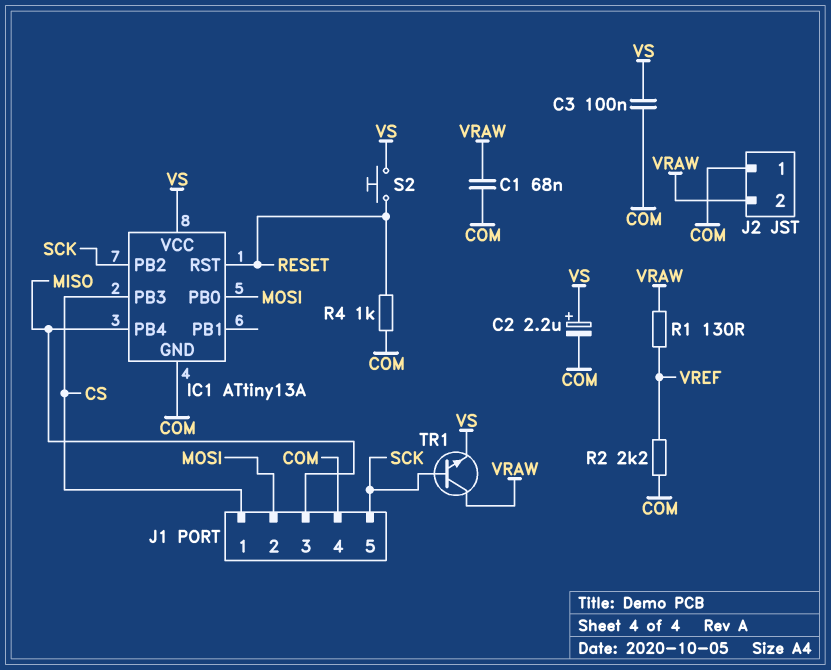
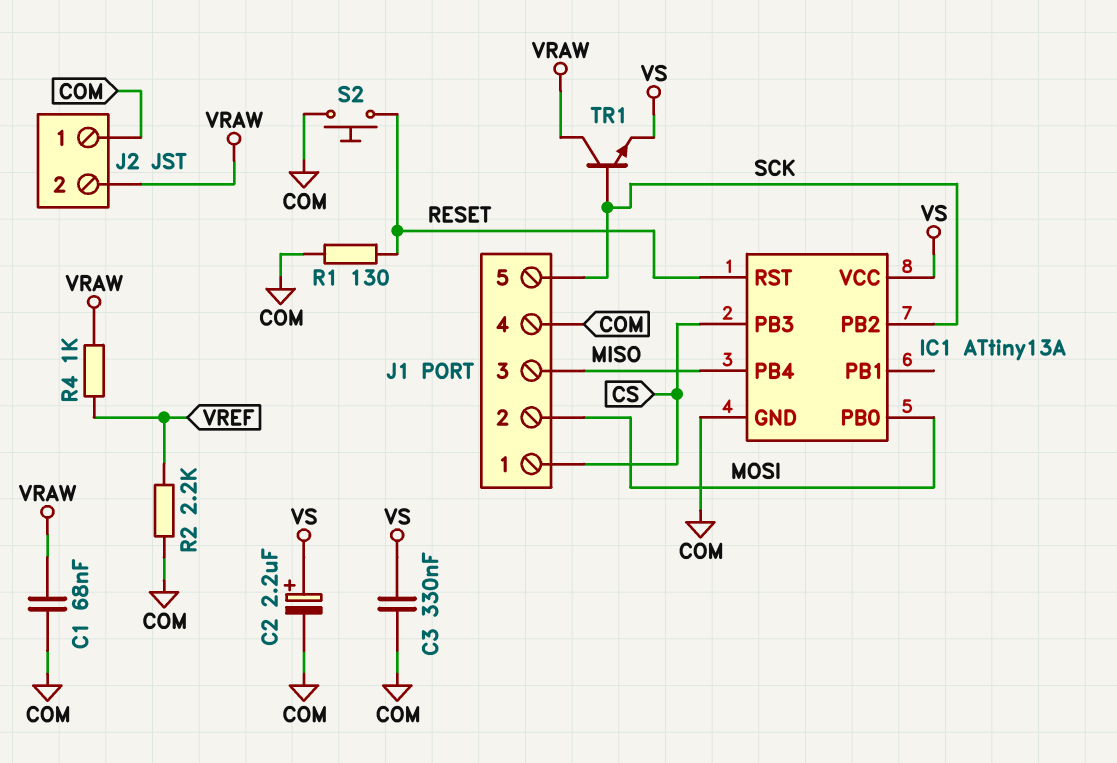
C3: 100nF (COM, VS) -> 330nF (COM, VS)
R1: 130 (VRAW, VREF) -> 130 (COM, RESET)
R4: 1k (COM, RESET) -> 1k (VRAW, VREF)
S2: button (RESET, VS) -> button (COM, RESET)

